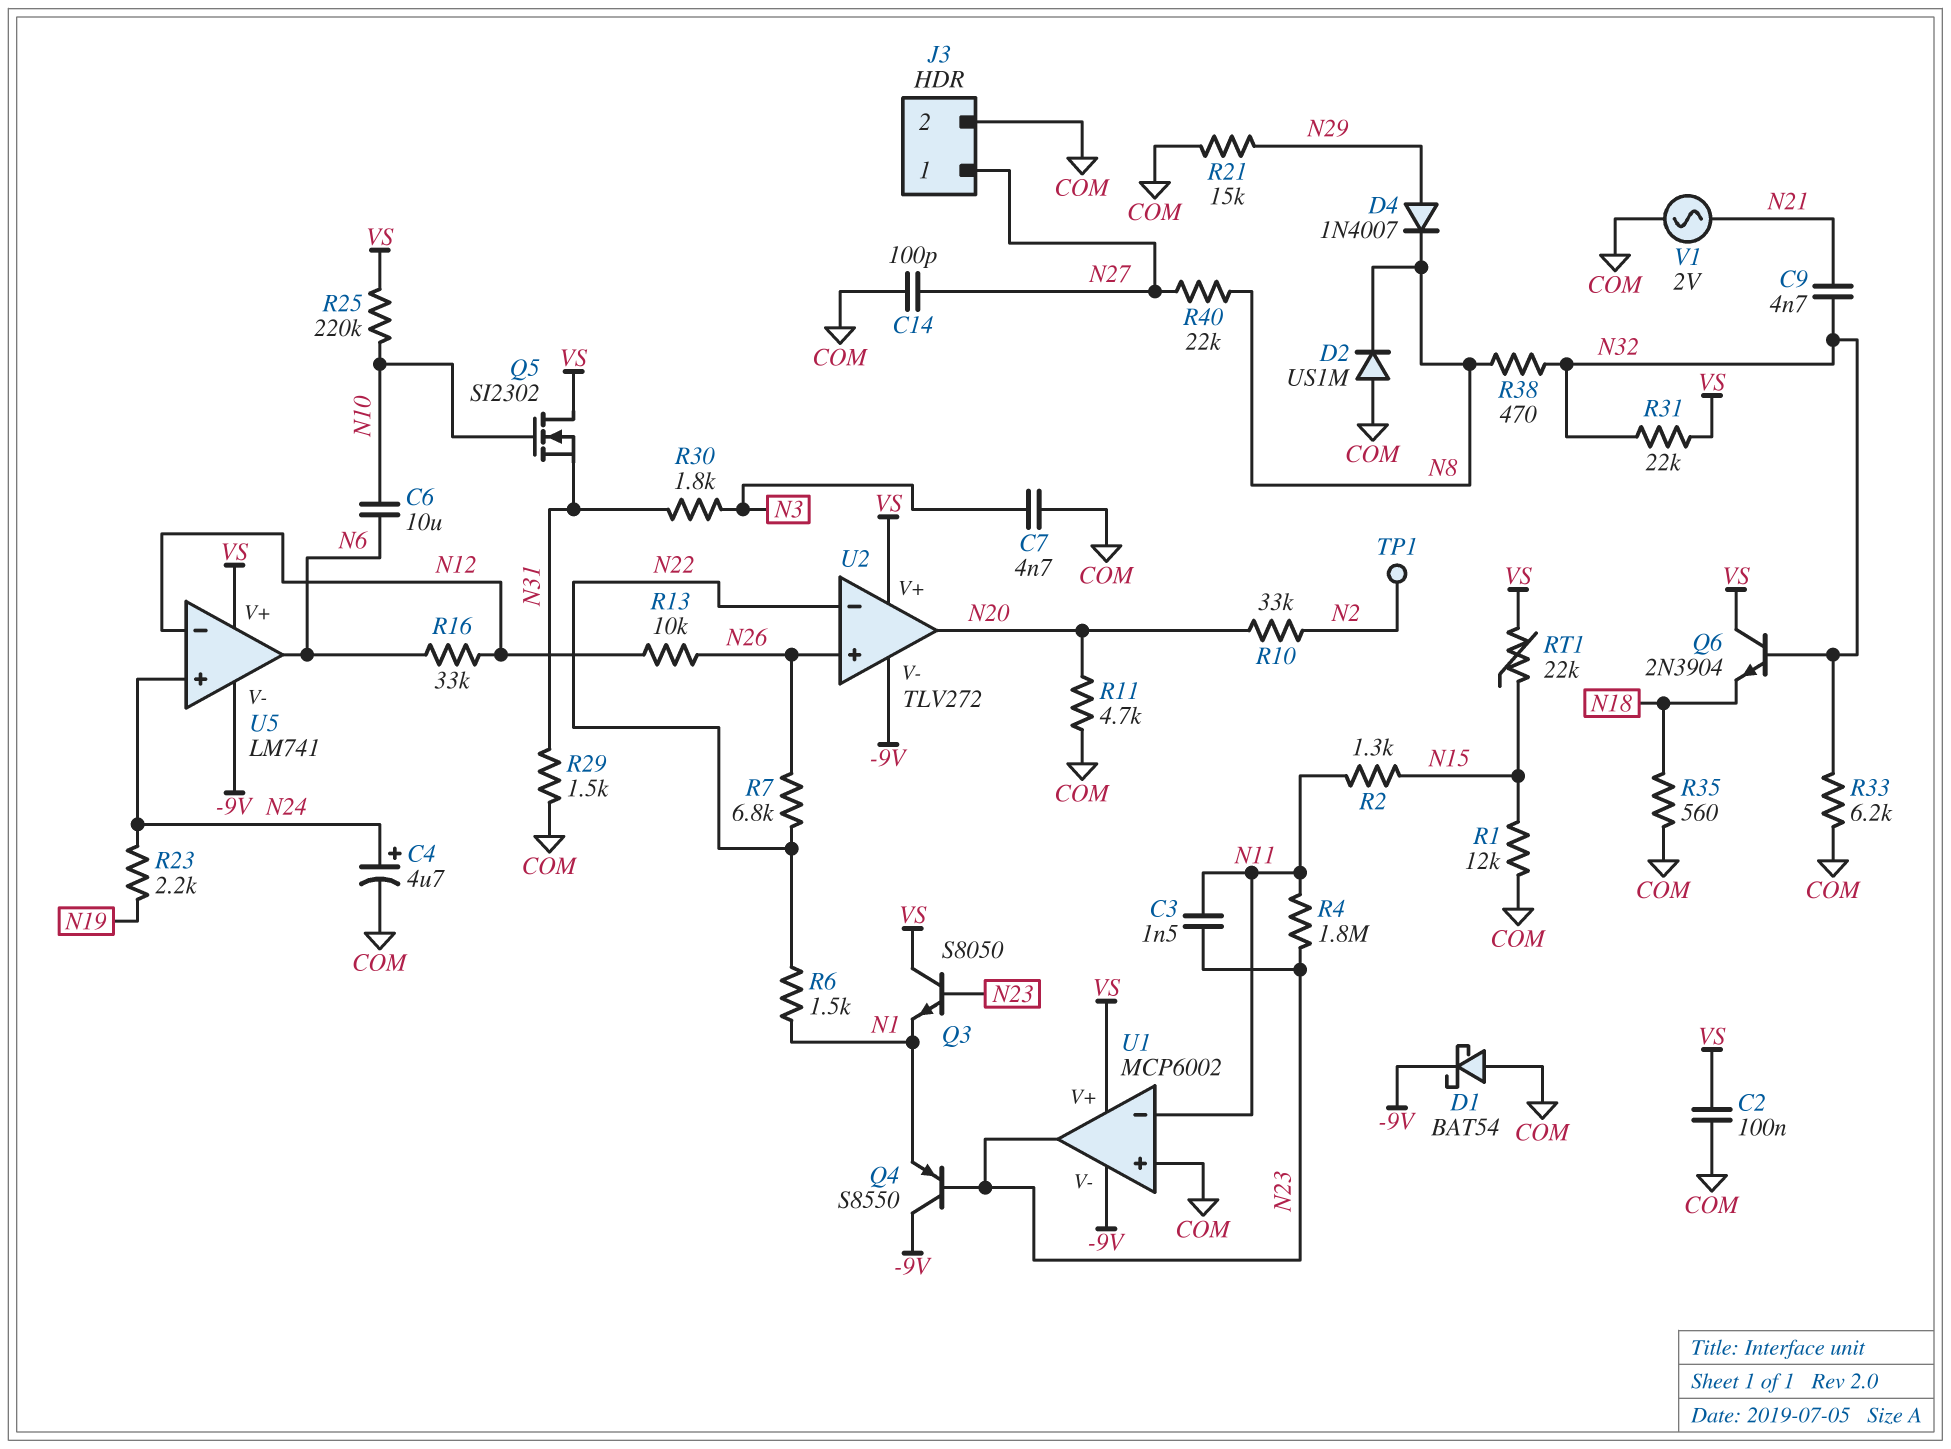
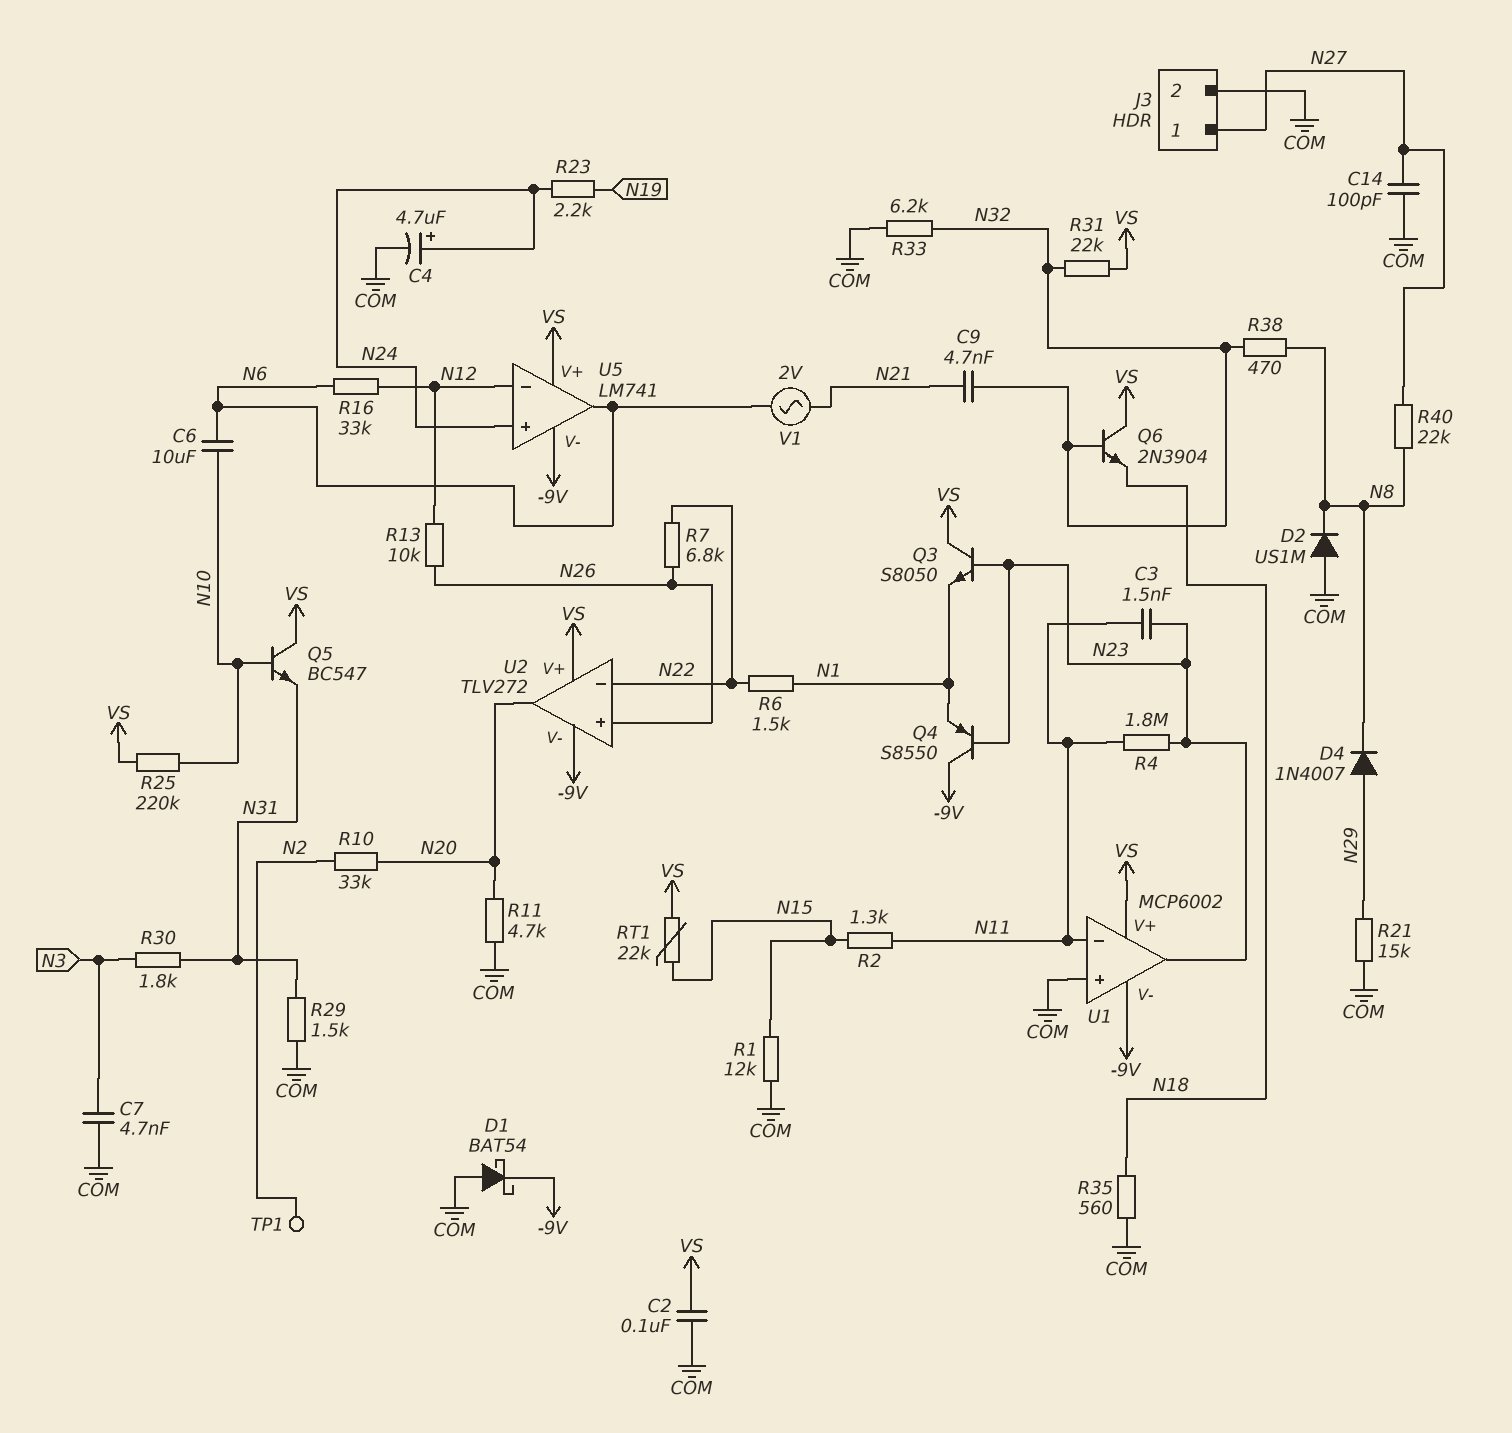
Q5: NMOS SI2302 (G N10, D VS, S N31) -> NPN BC547 (B N10, C VS, E N31)
V1: AC 2V (COM, N21) -> AC 2V (N6, N21)

